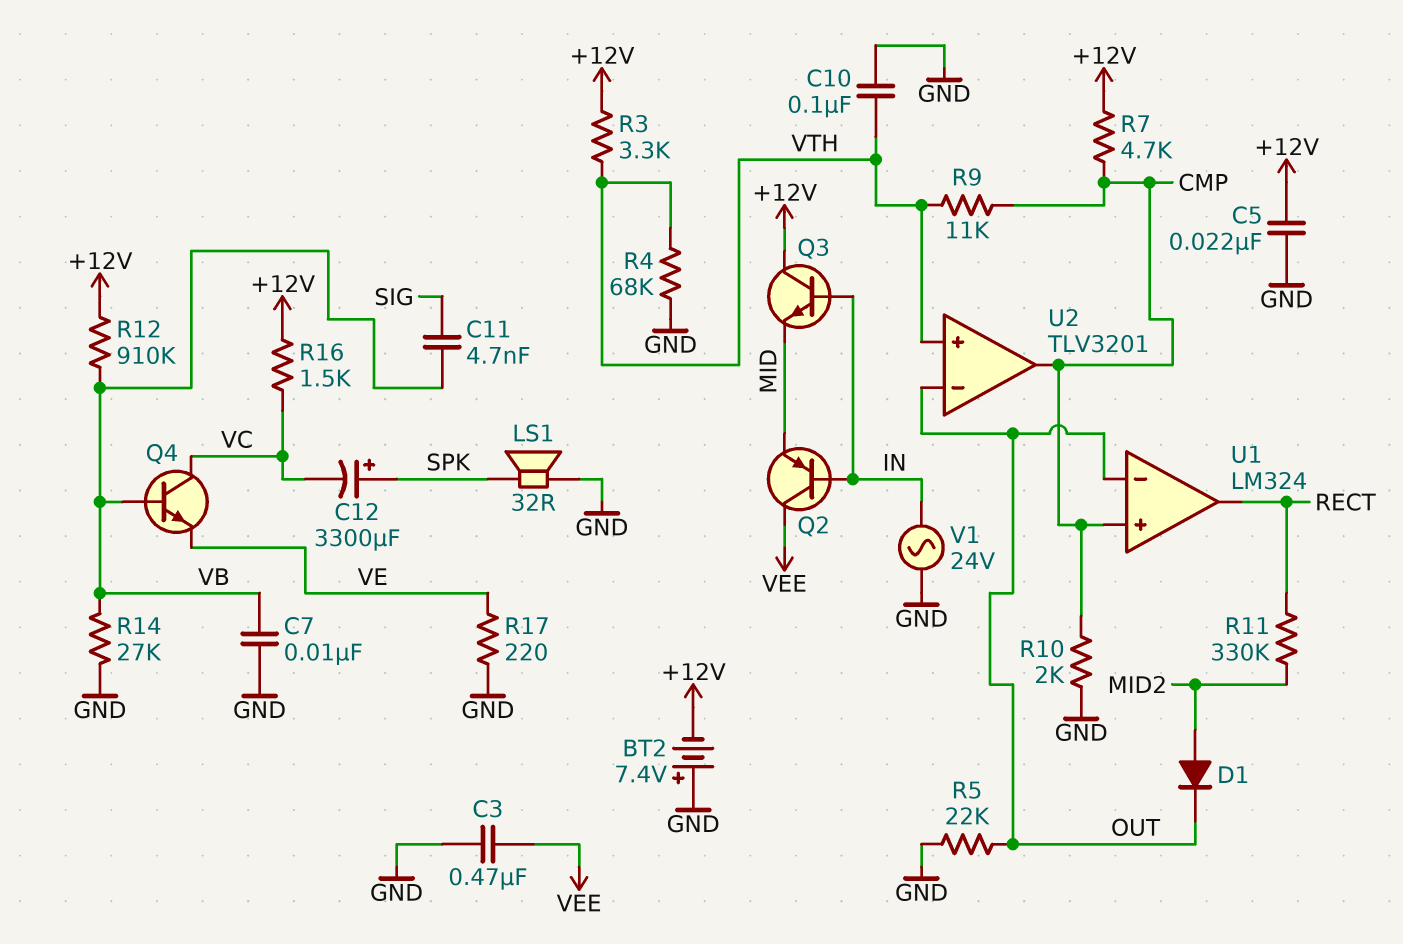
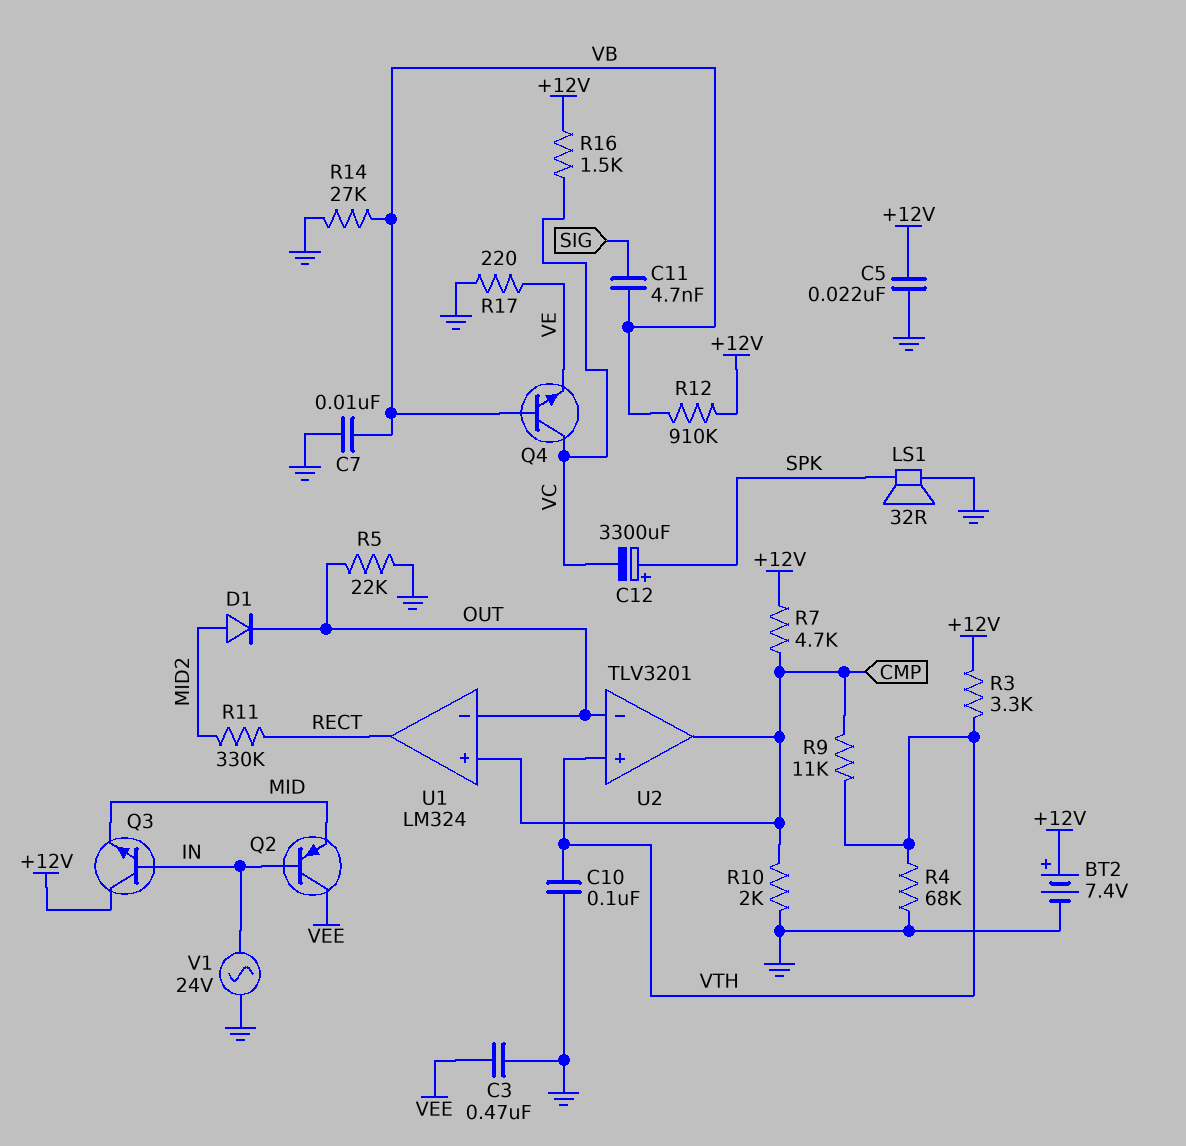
BT2: 7.4V (plus GND, minus +12V) -> 7.4V (plus +12V, minus GND)

